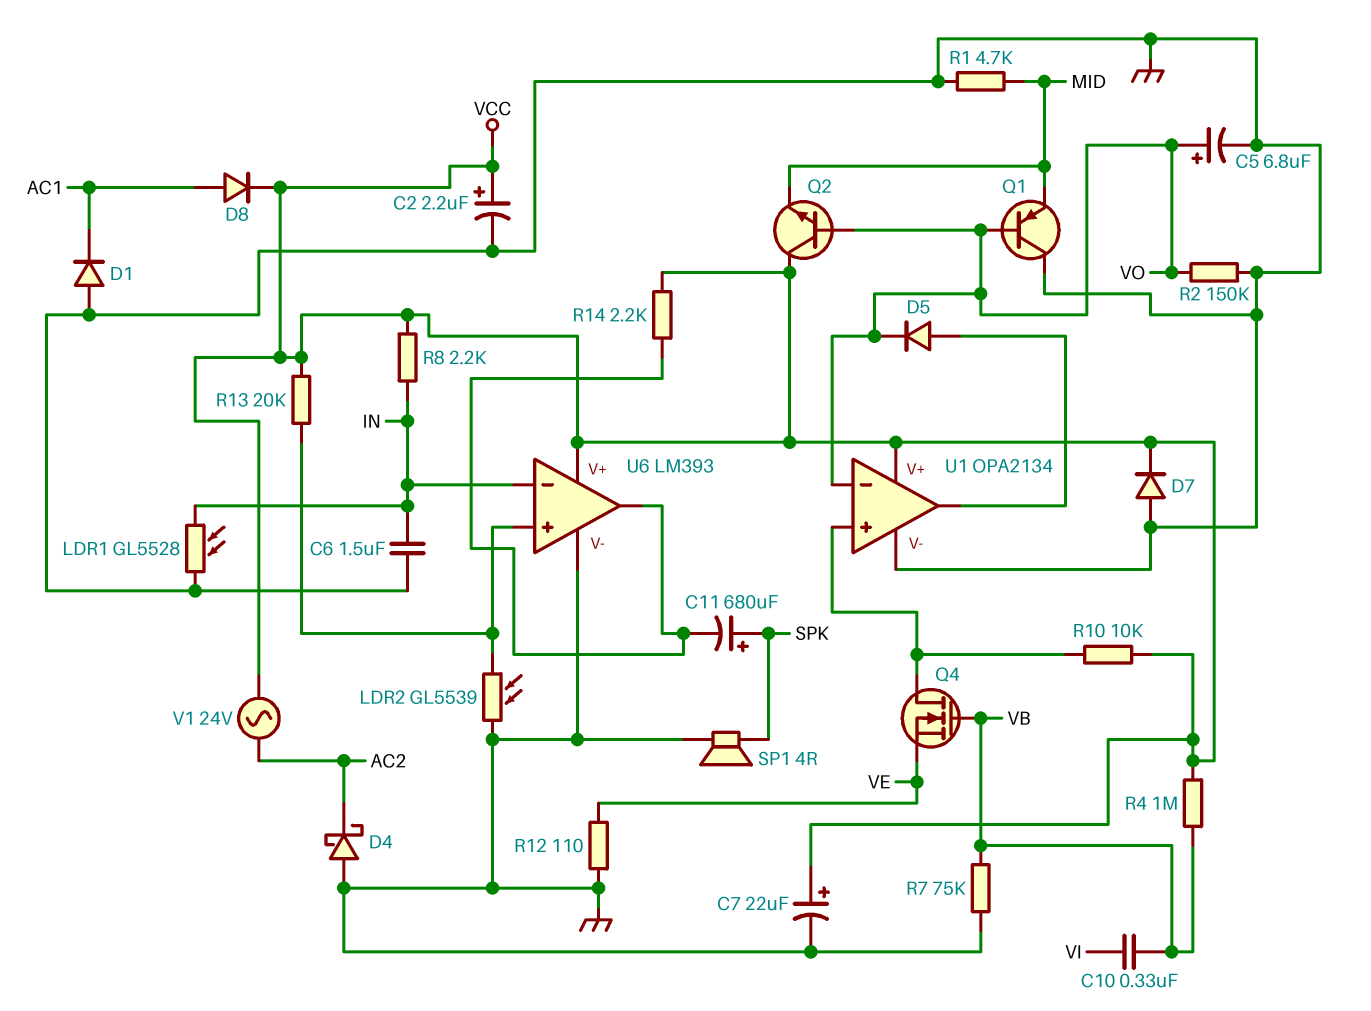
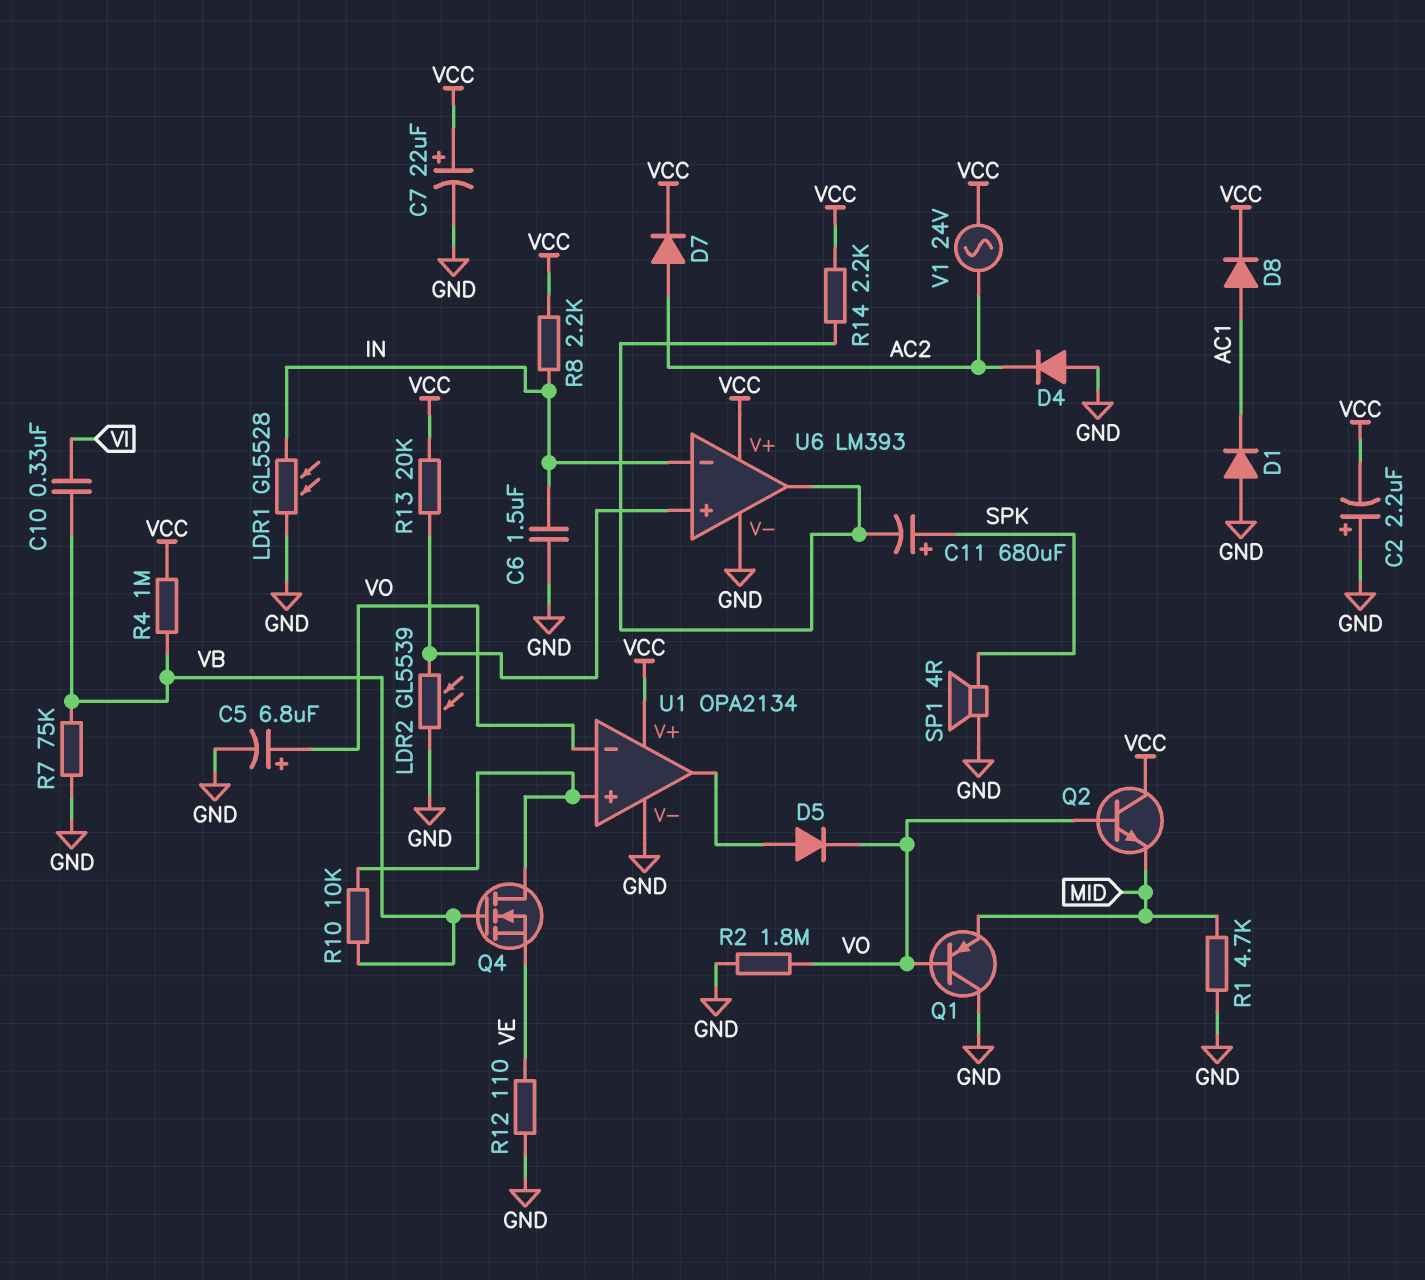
C2: 2.2uF (plus VCC, minus GND) -> 2.2uF (plus GND, minus VCC)
D4: schottky (A GND, K AC2) -> diode (A GND, K AC2)
D7: diode (A GND, K VCC) -> diode (A AC2, K VCC)
R2: 150k (GND, VO) -> 1.8M (GND, VO)
R10: 10k (U1/in+, VCC) -> 10k (U1/in+, VB)

